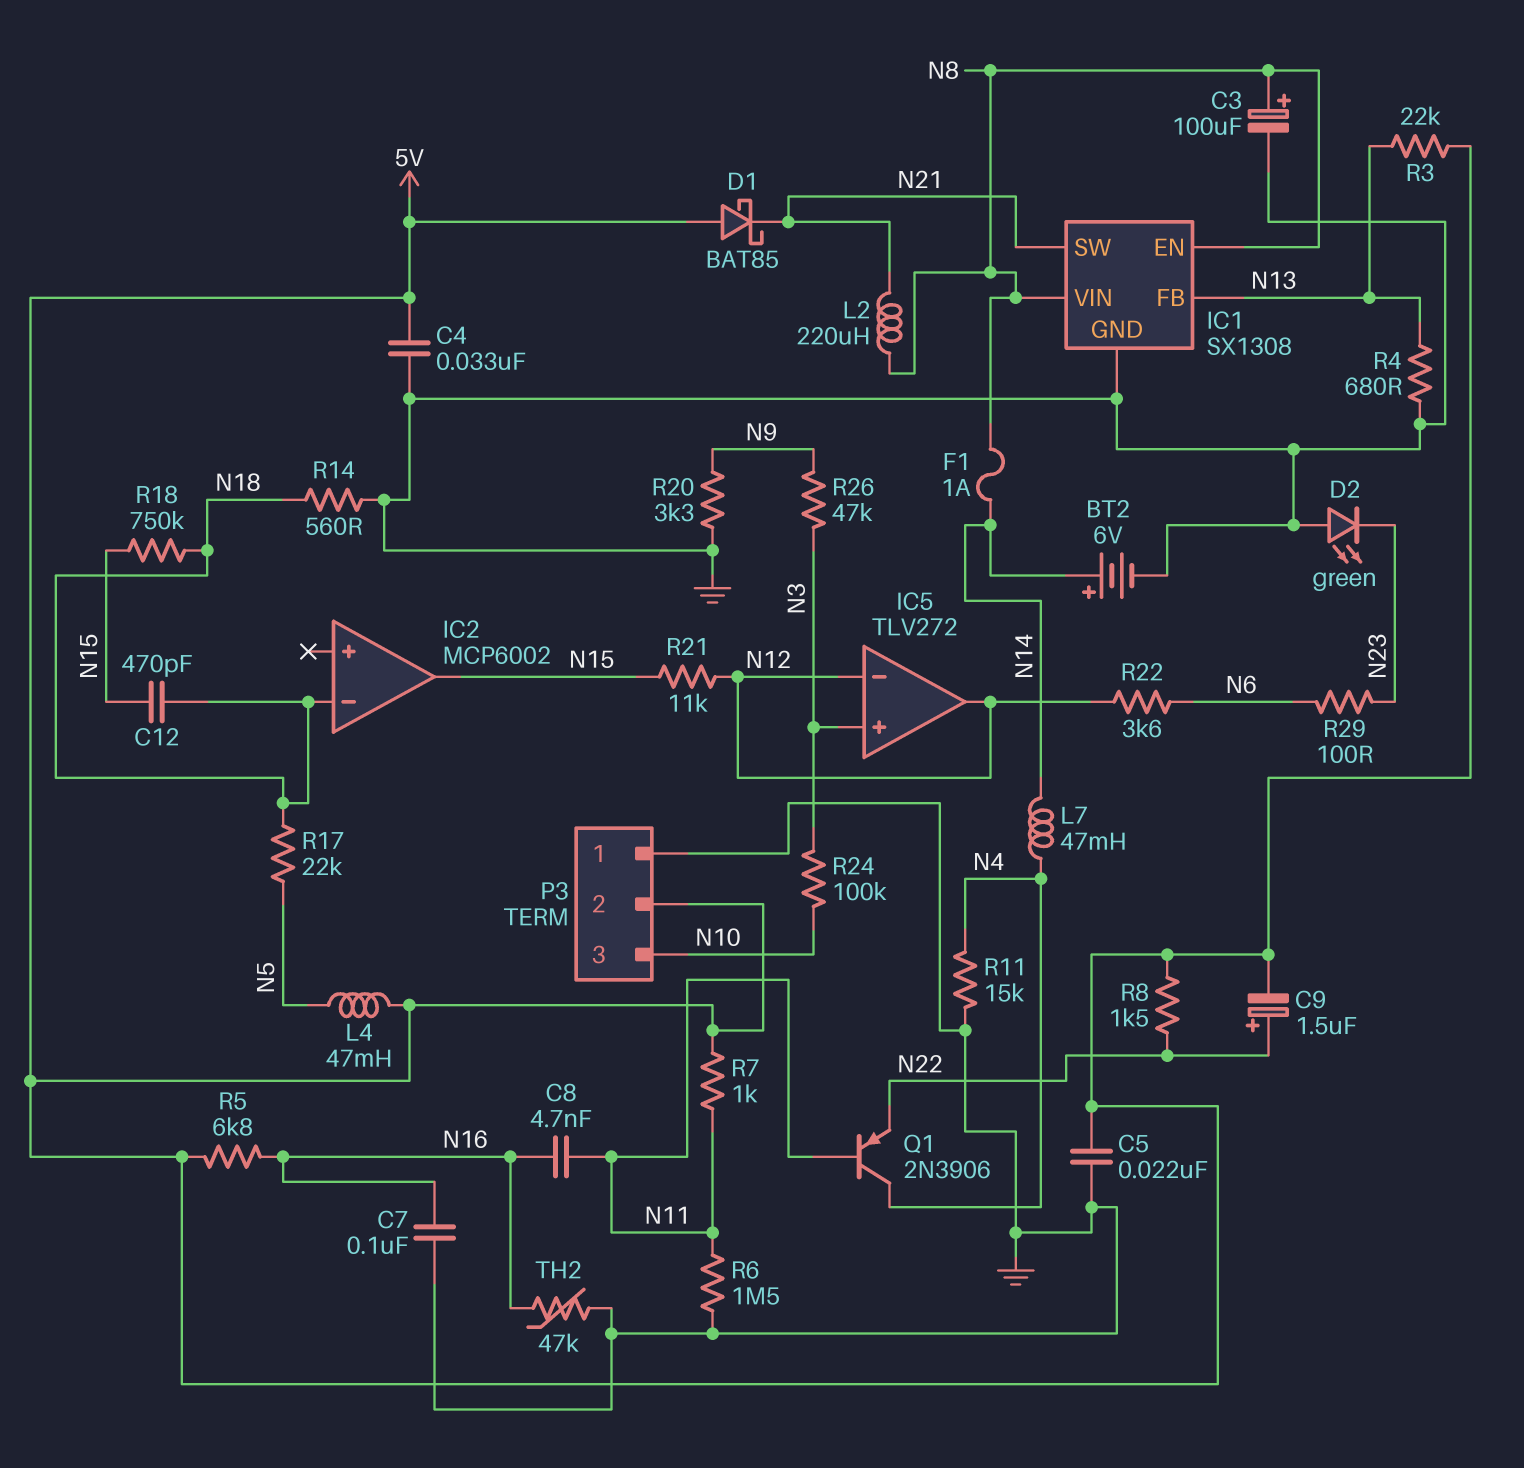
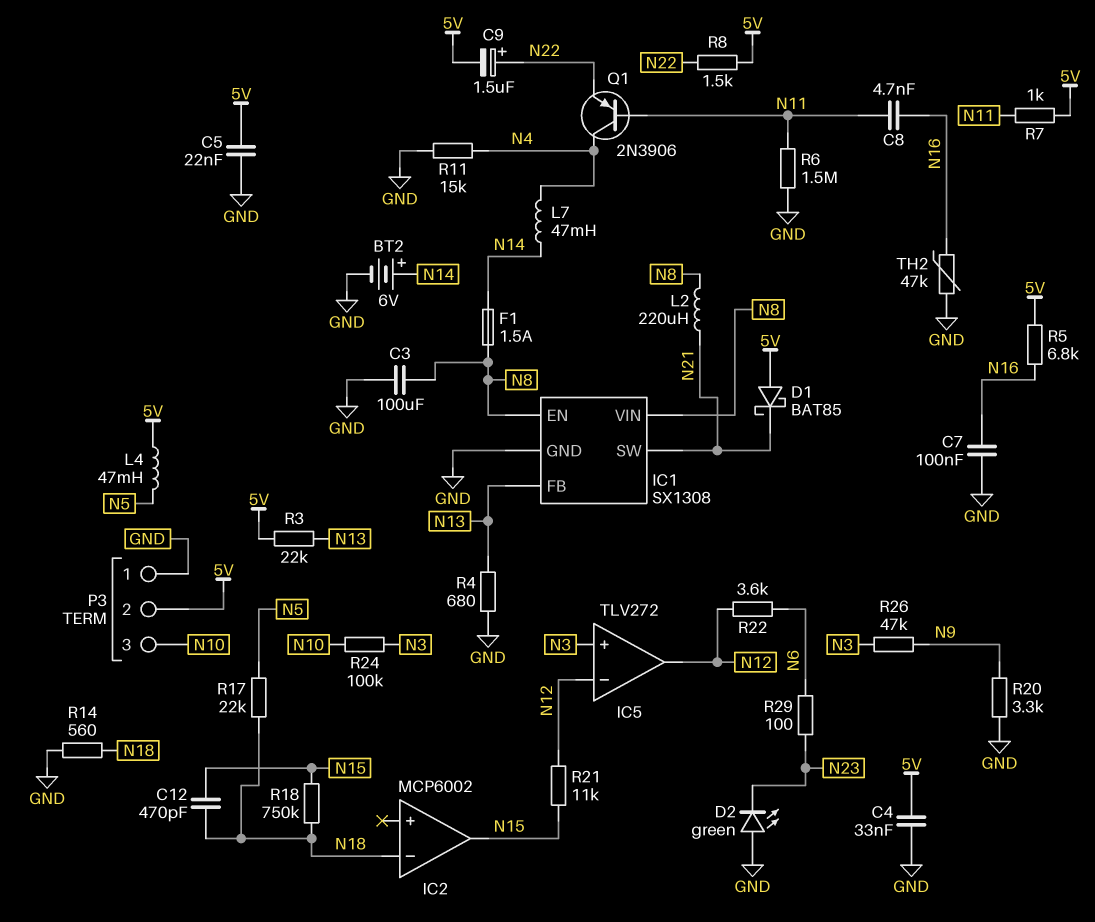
C3: 100uF (plus N8, minus GND) -> 100uF (GND, N8)
F1: 1A (N8, N14) -> 1.5A (N8, N14)

